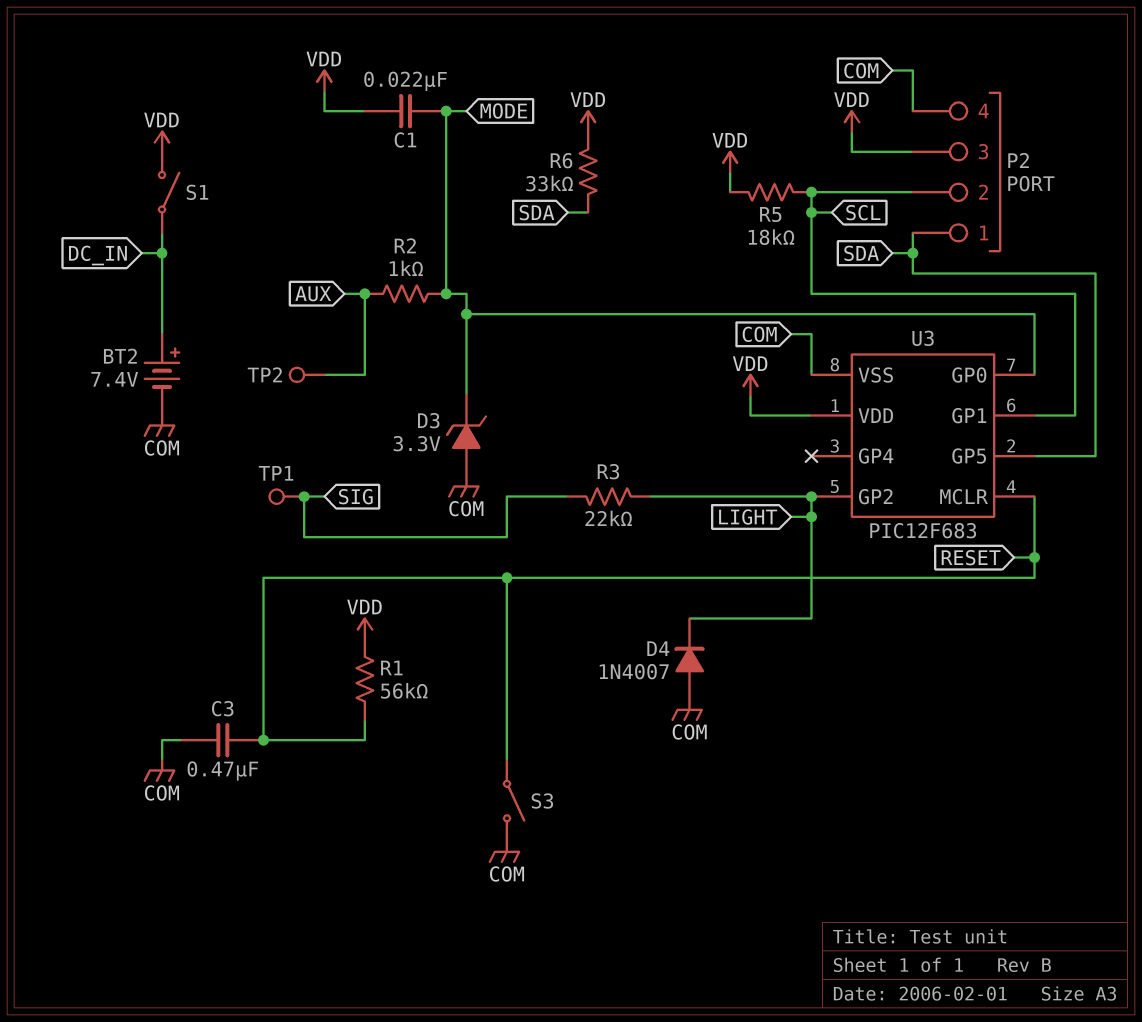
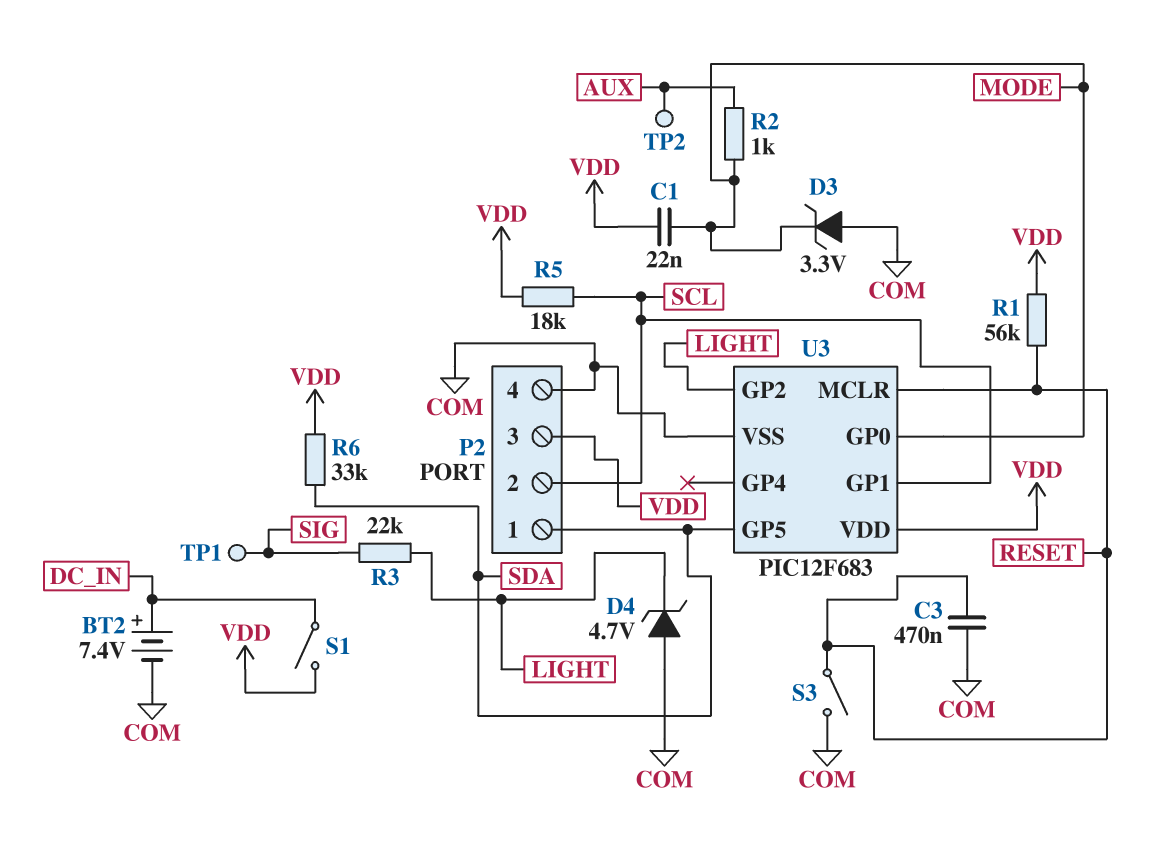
D4: diode 1N4007 (A COM, K LIGHT) -> zener 4.7V (A COM, K LIGHT)

